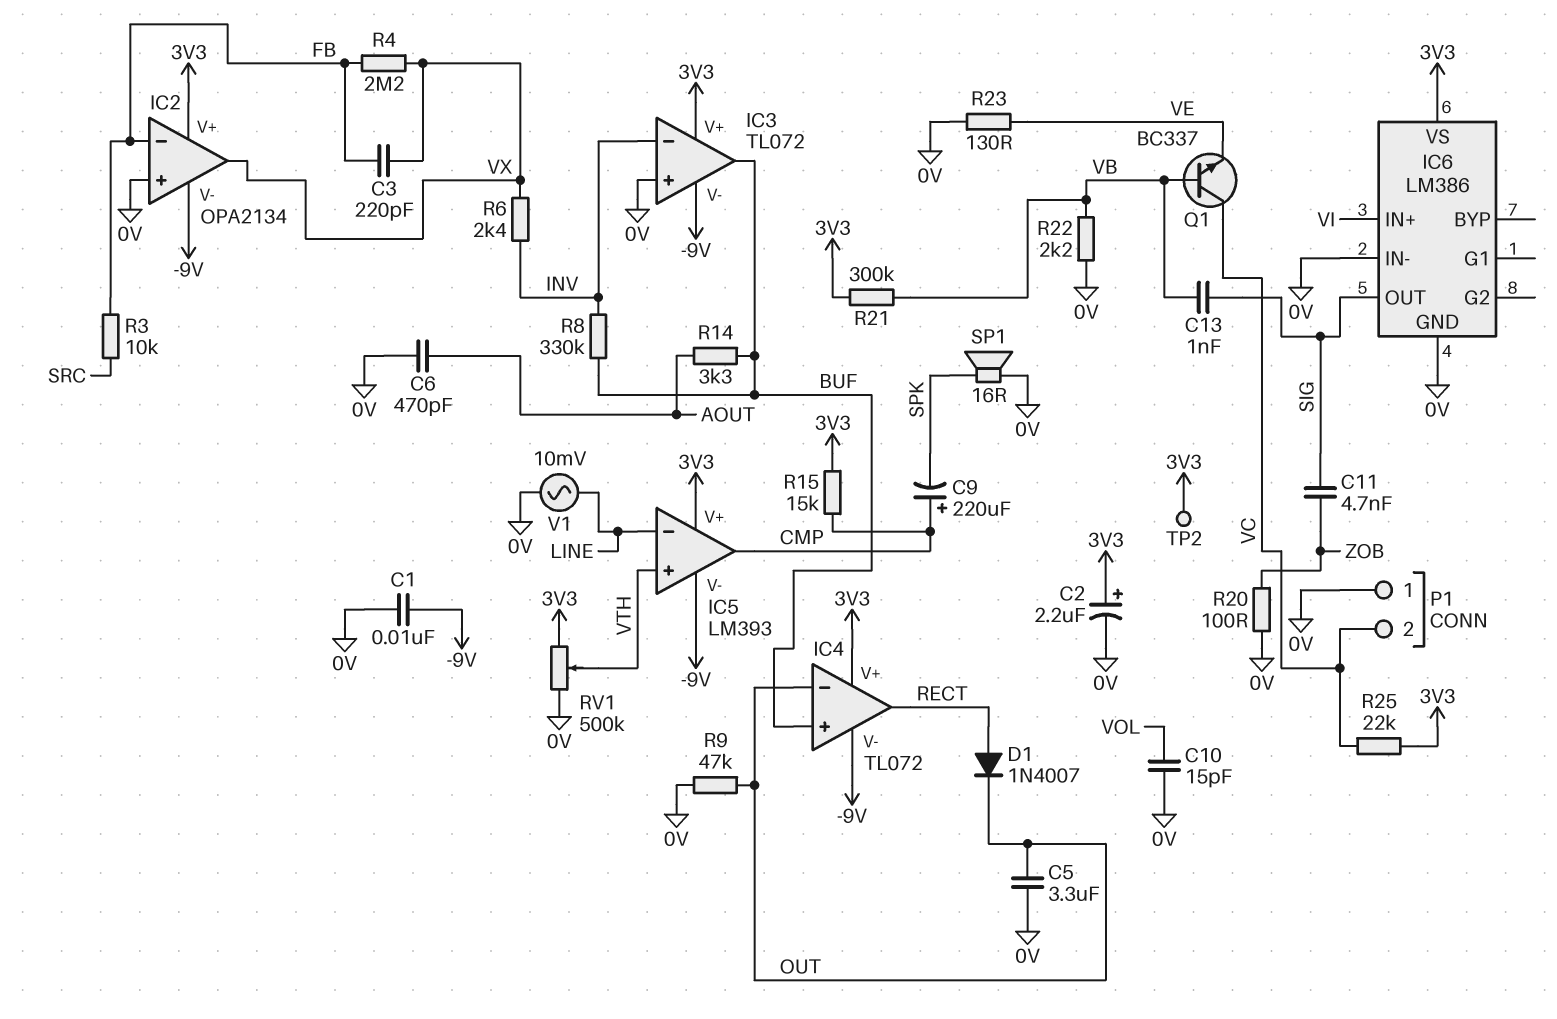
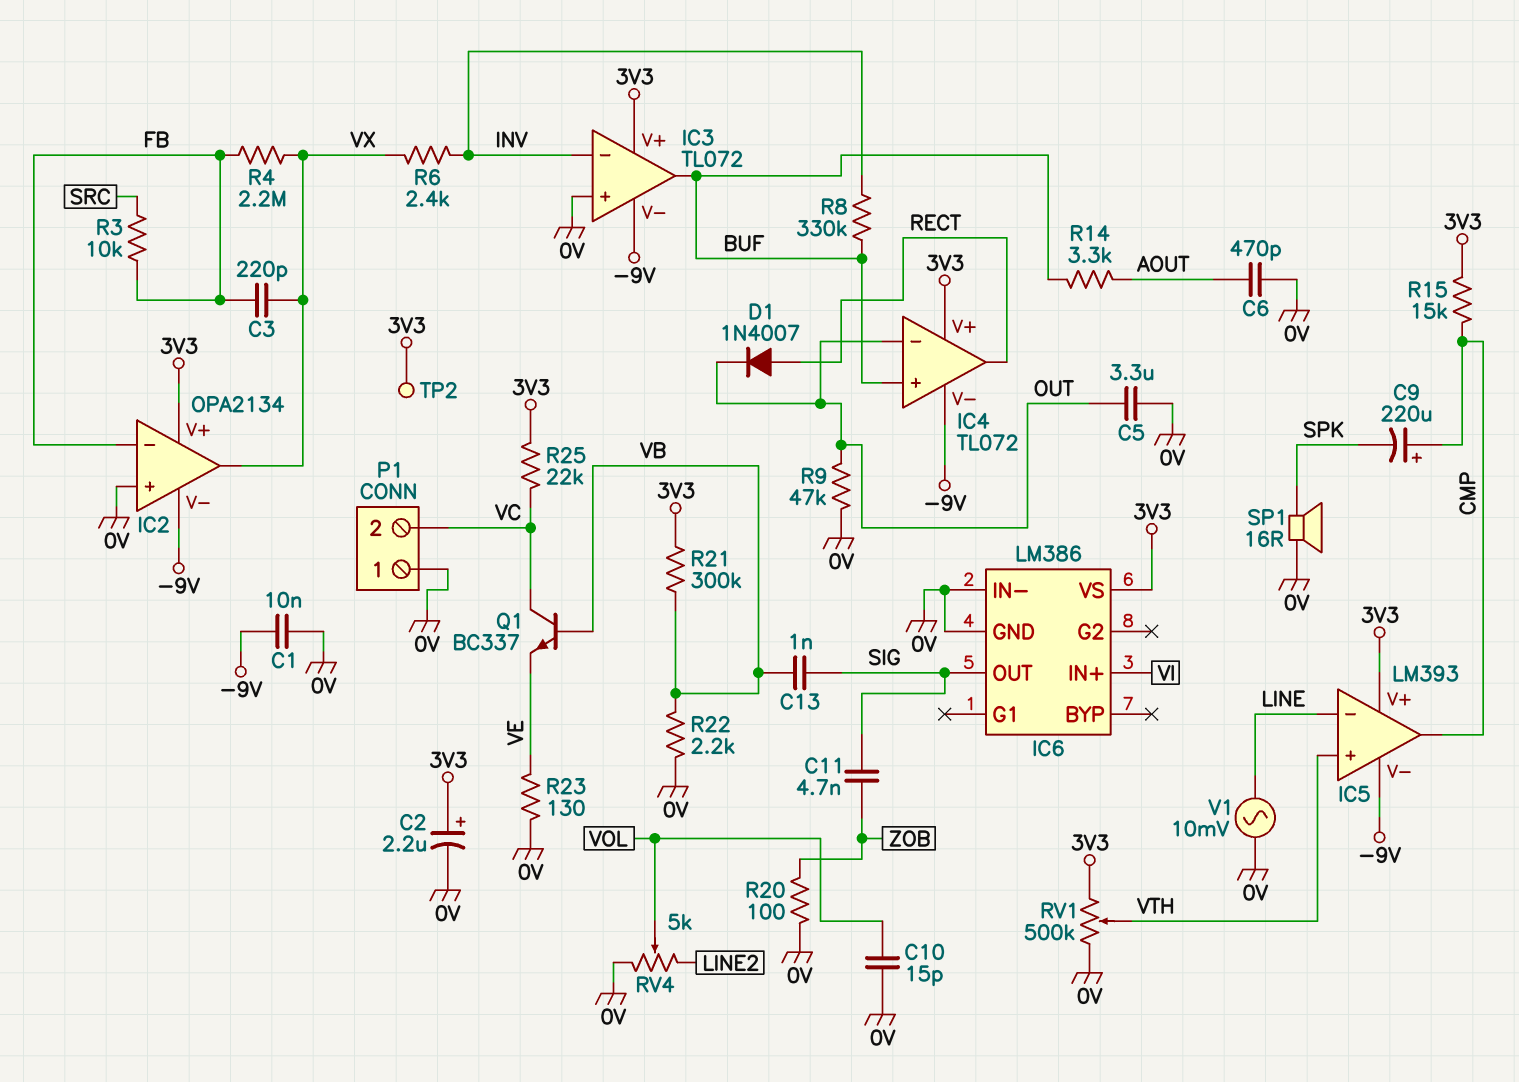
RV4: none -> 5k (0V, LINE2, wiper VOL)

